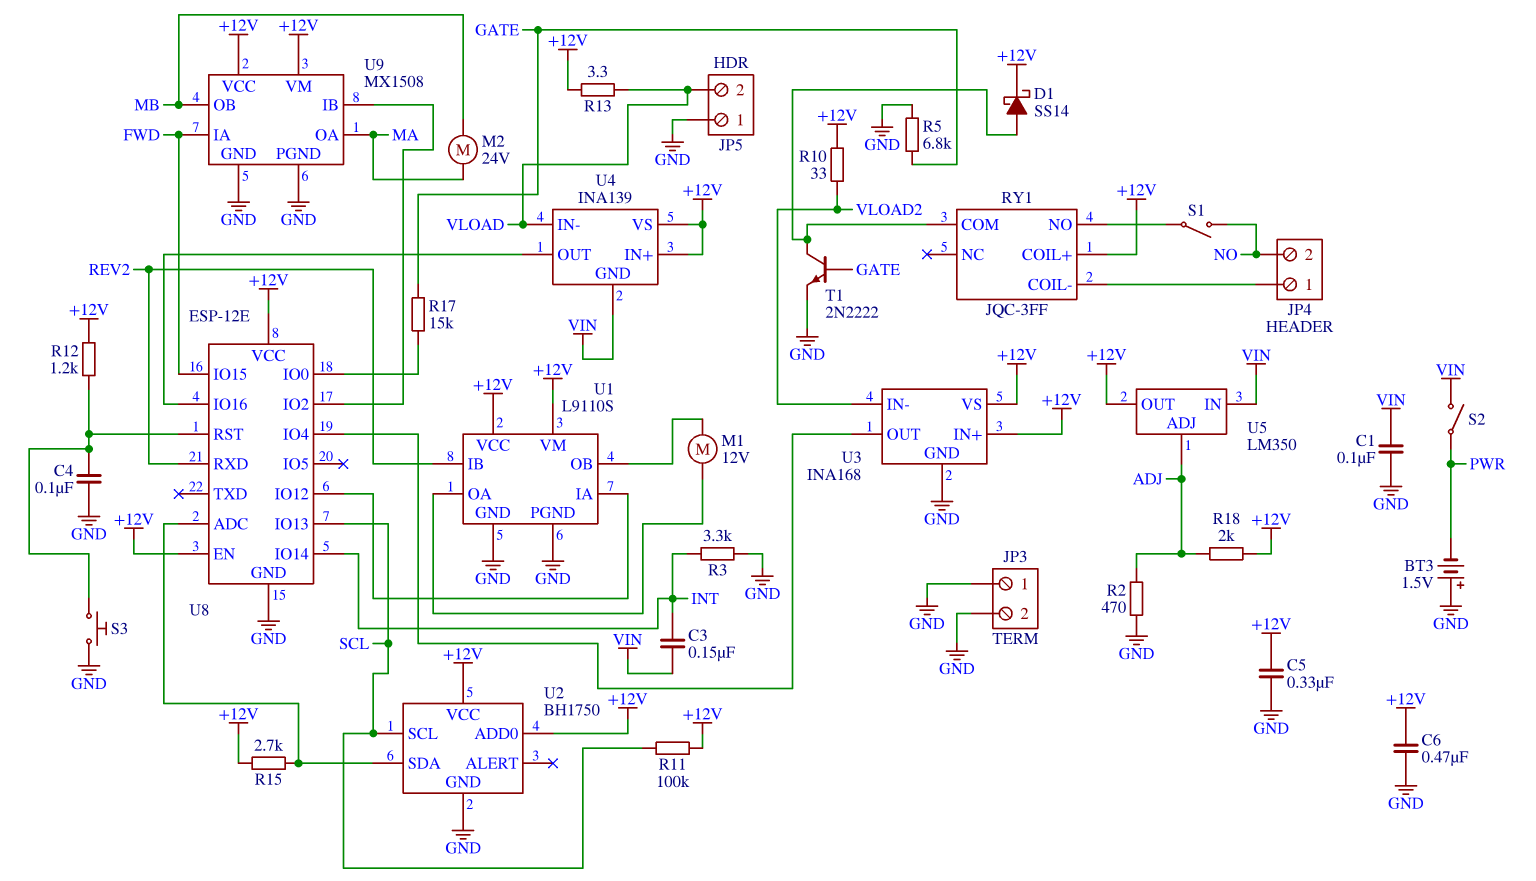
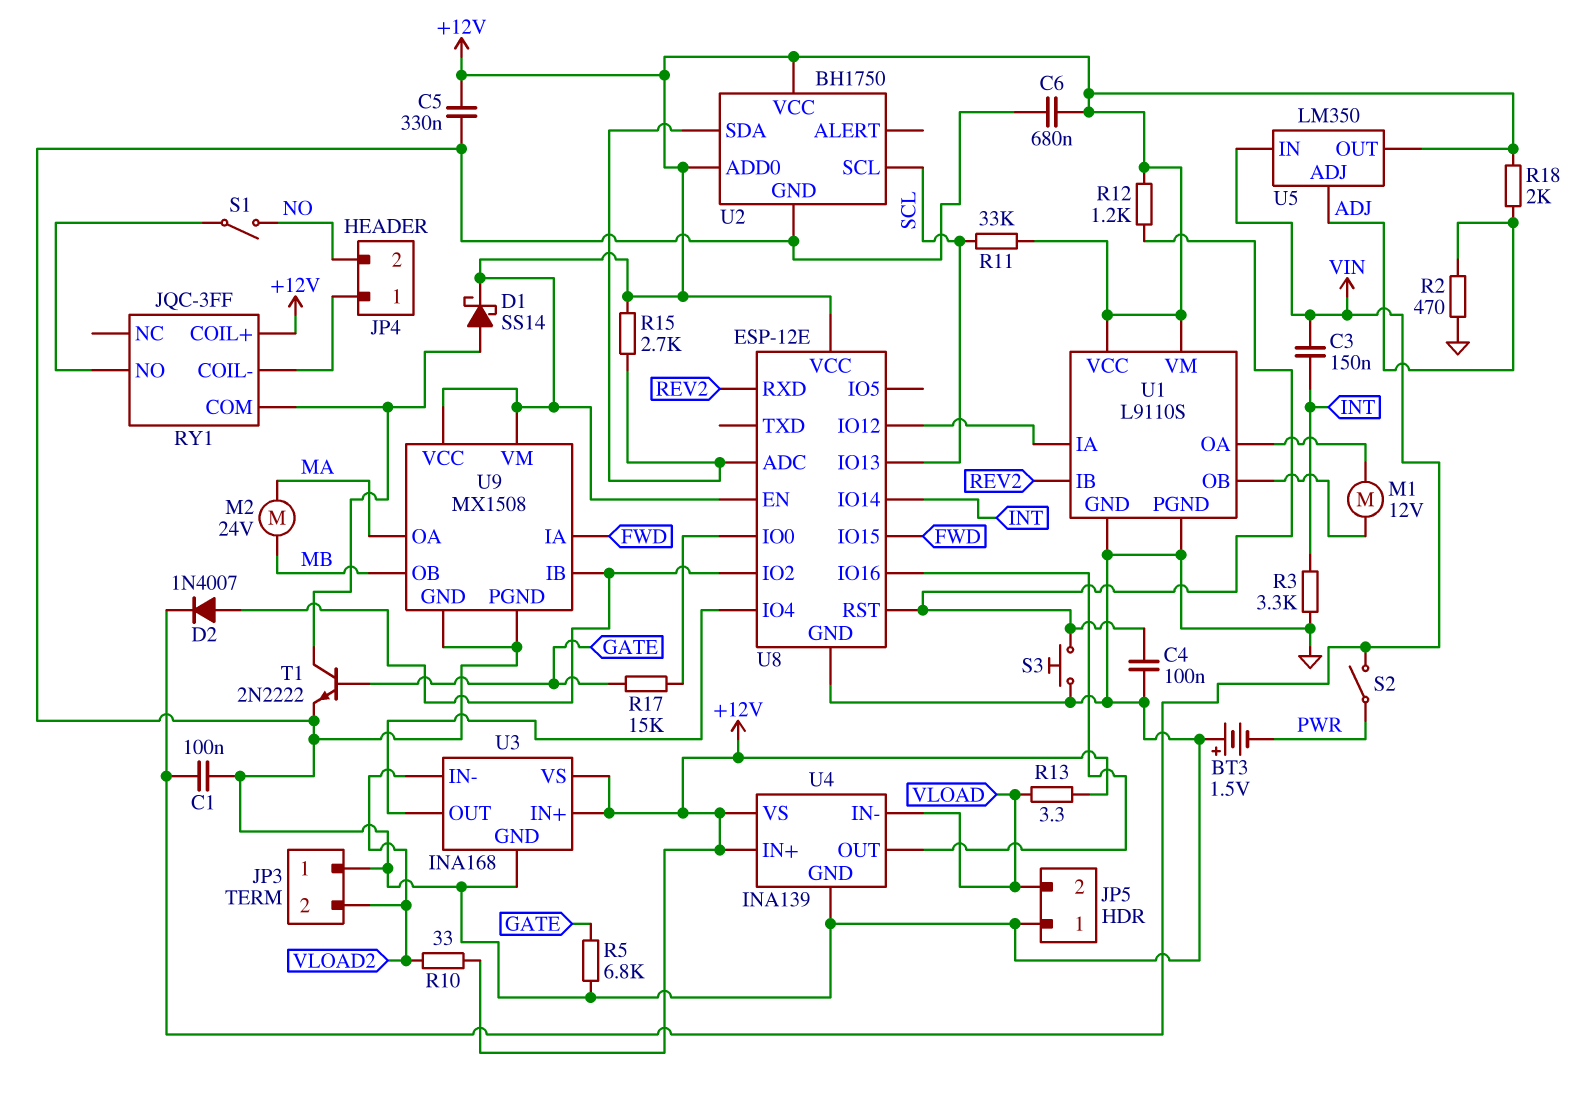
C6: 470nF (+12V, GND) -> 680nF (+12V, GND)
D2: none -> diode 1N4007 (A U8/IO2, K VIN)
JP3 pin 2: GND -> VLOAD2
R11: 100k (+12V, SCL) -> 33k (+12V, SCL)
U4 pin GND: VIN -> GND

